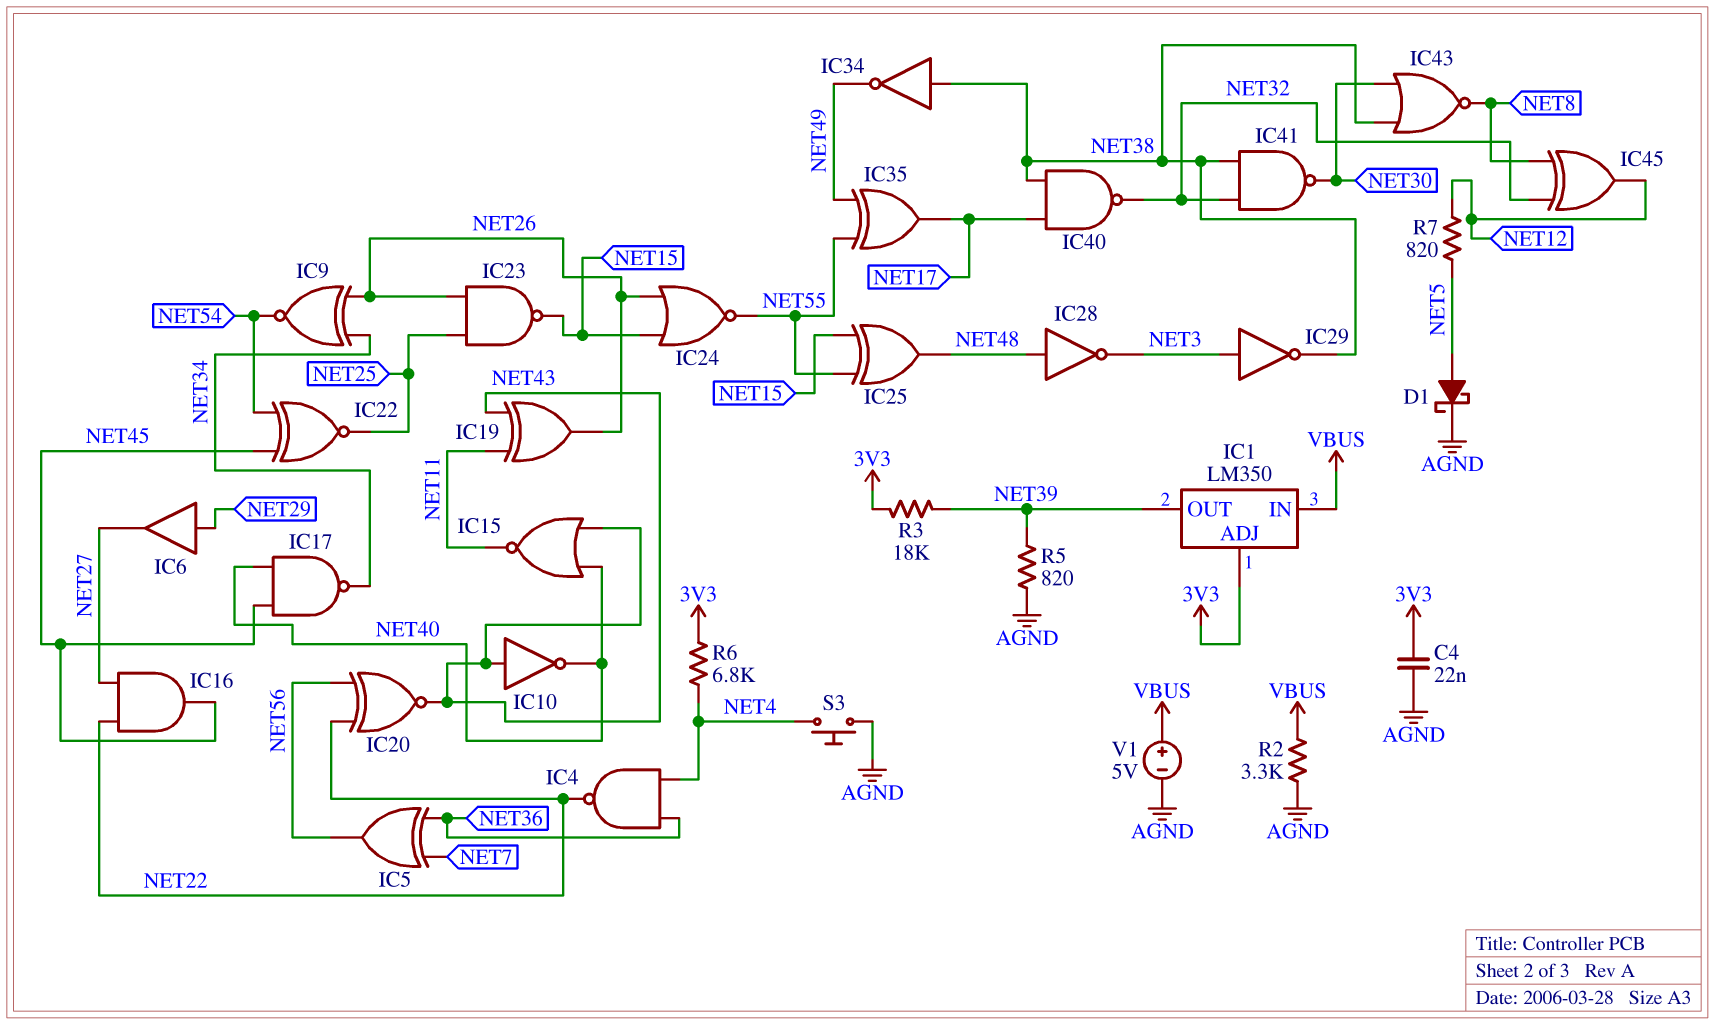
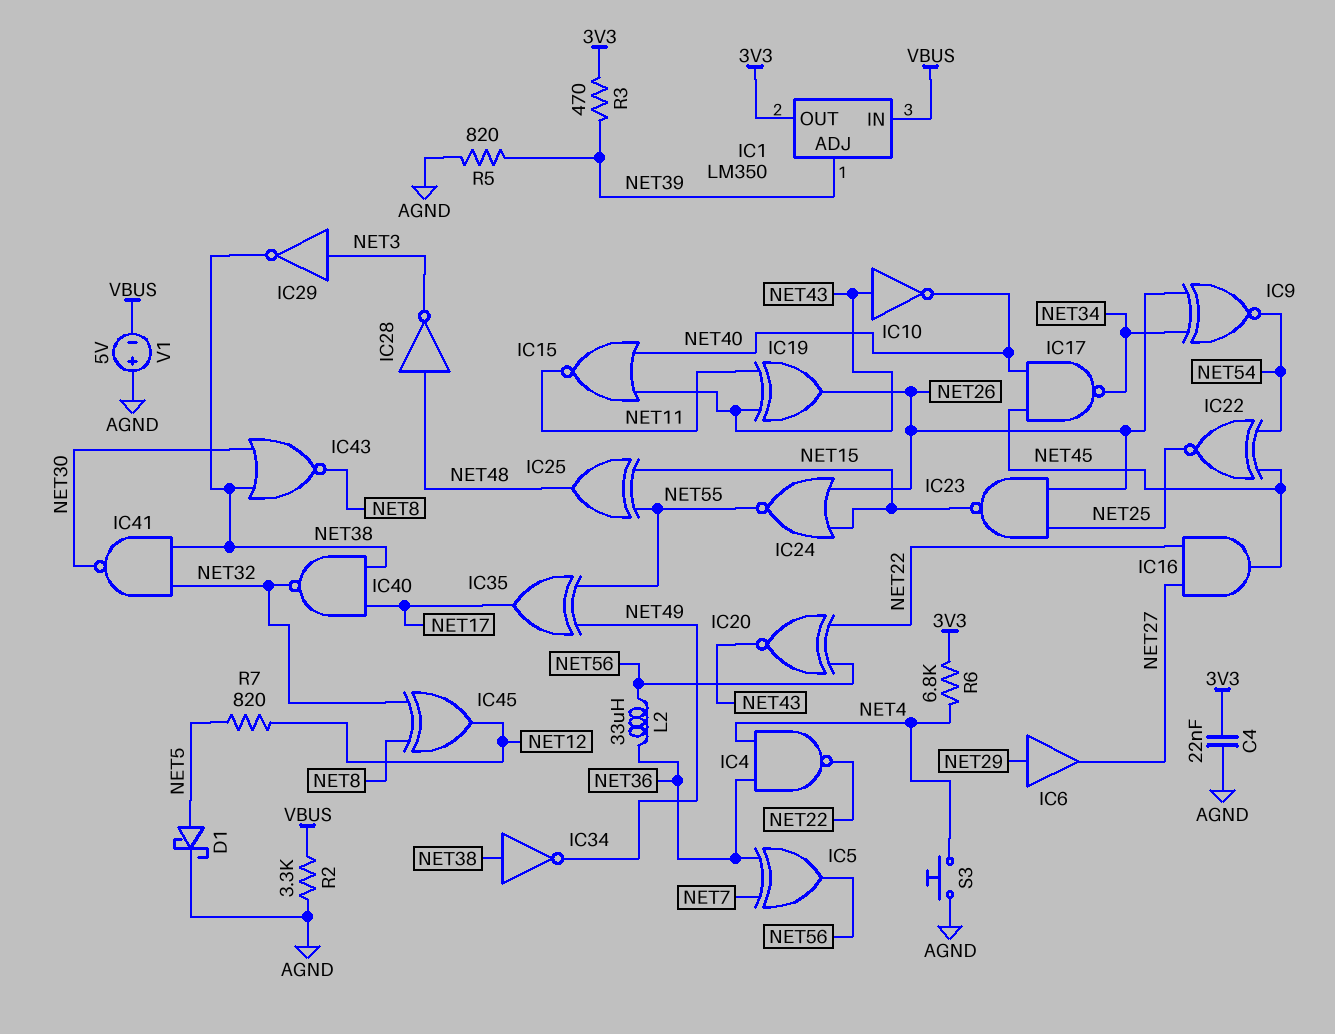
IC1 pin ADJ: 3V3 -> NET39
IC1 pin OUT: NET39 -> 3V3
L2: none -> 33uH (NET36, NET56)
R3: 18k (3V3, NET39) -> 470 (3V3, NET39)
V1: 5V (plus VBUS, minus AGND) -> 5V (plus AGND, minus VBUS)

